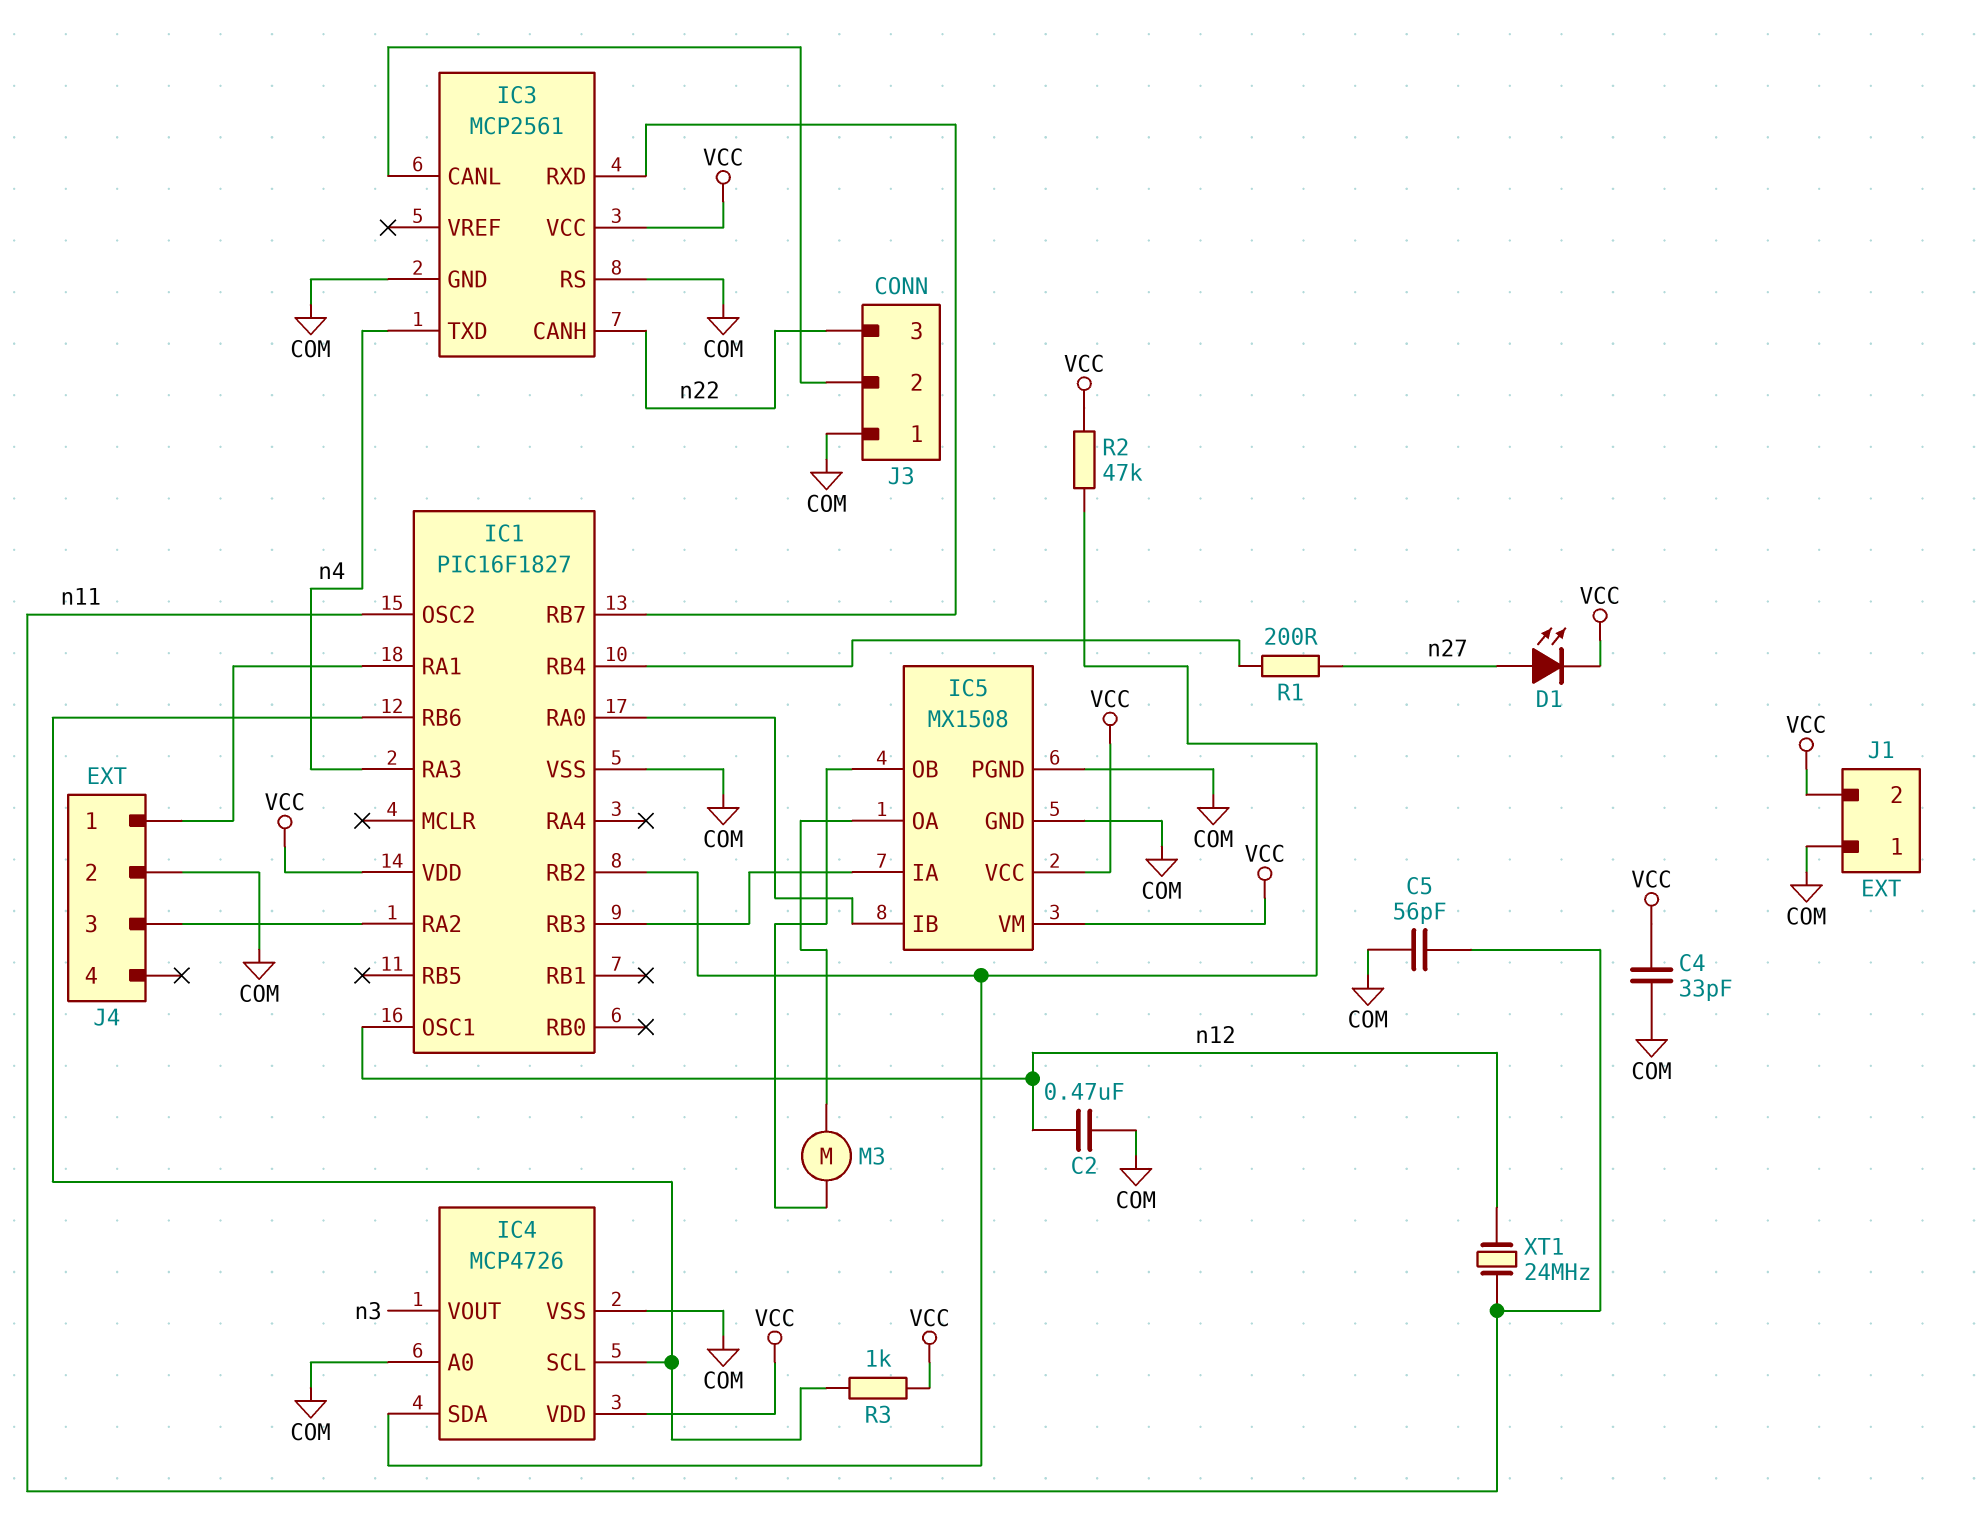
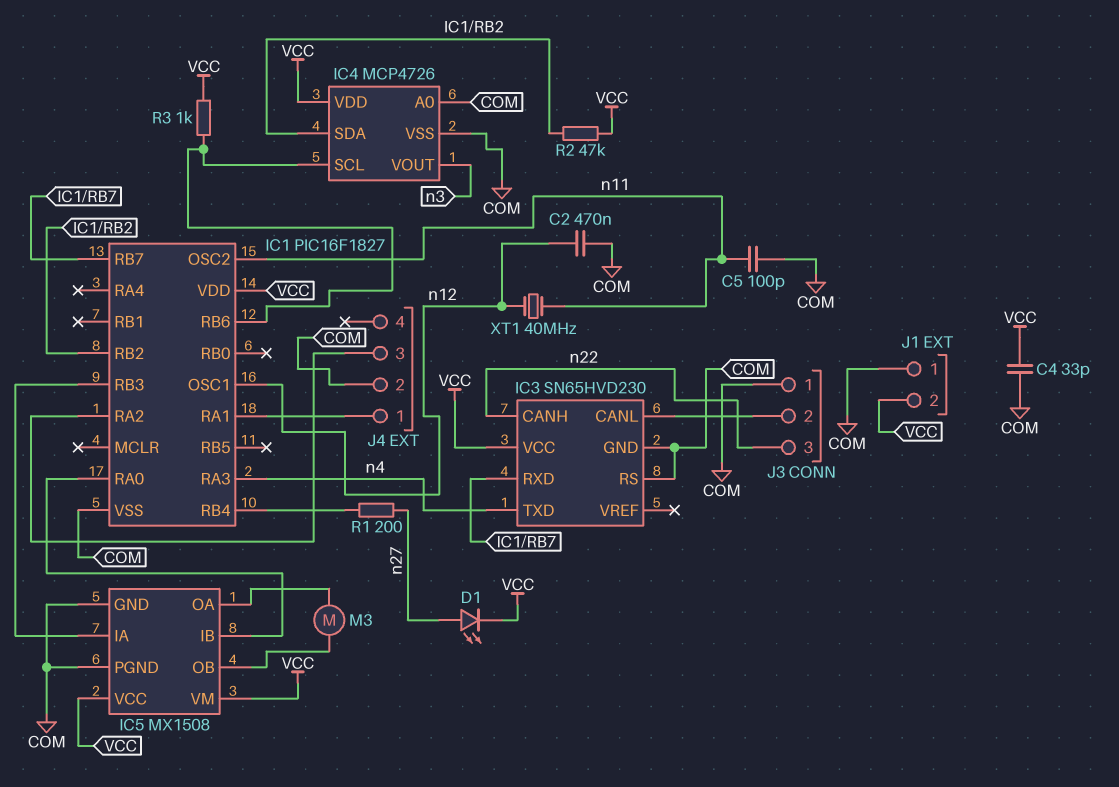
C5: 56pF (COM, n11) -> 100pF (COM, n11)
IC3: MCP2561 -> SN65HVD230
XT1: 24MHz (n11, n12) -> 40MHz (n11, n12)

